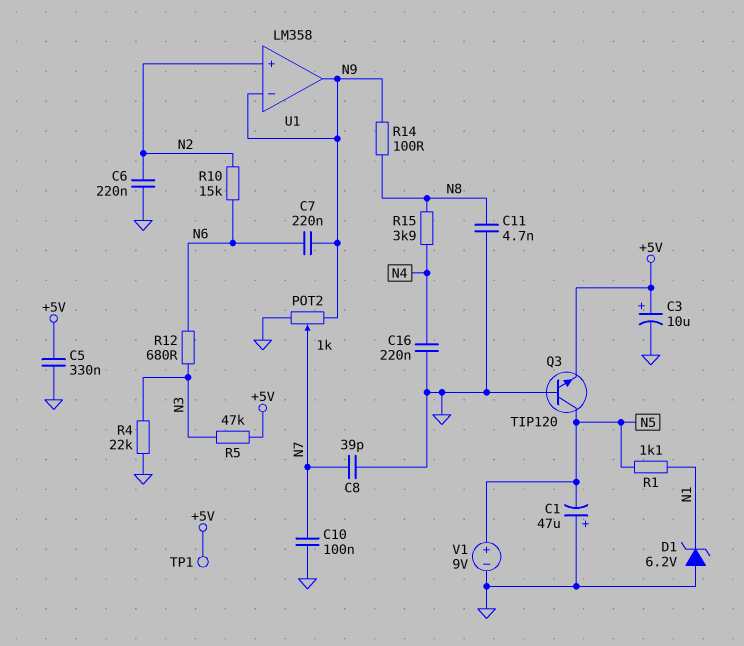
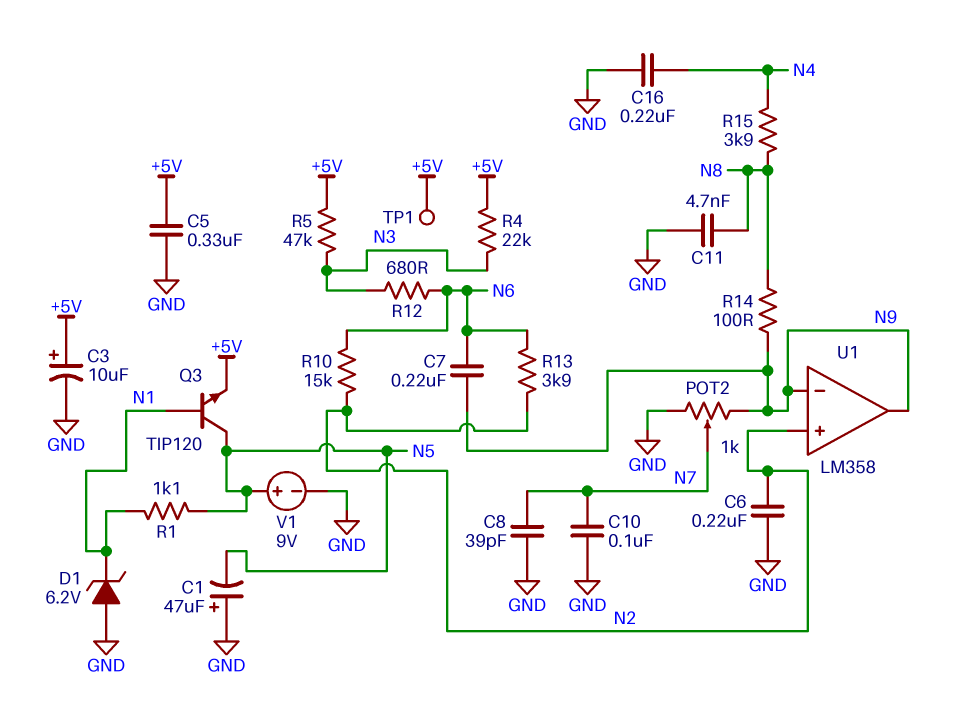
Q3: NPN TIP120 (B GND, C N5, E +5V) -> NPN TIP120 (B N1, C N5, E +5V)
R4: 22k (GND, N3) -> 22k (+5V, N3)
R13: none -> 3.9k (N2, N6)

